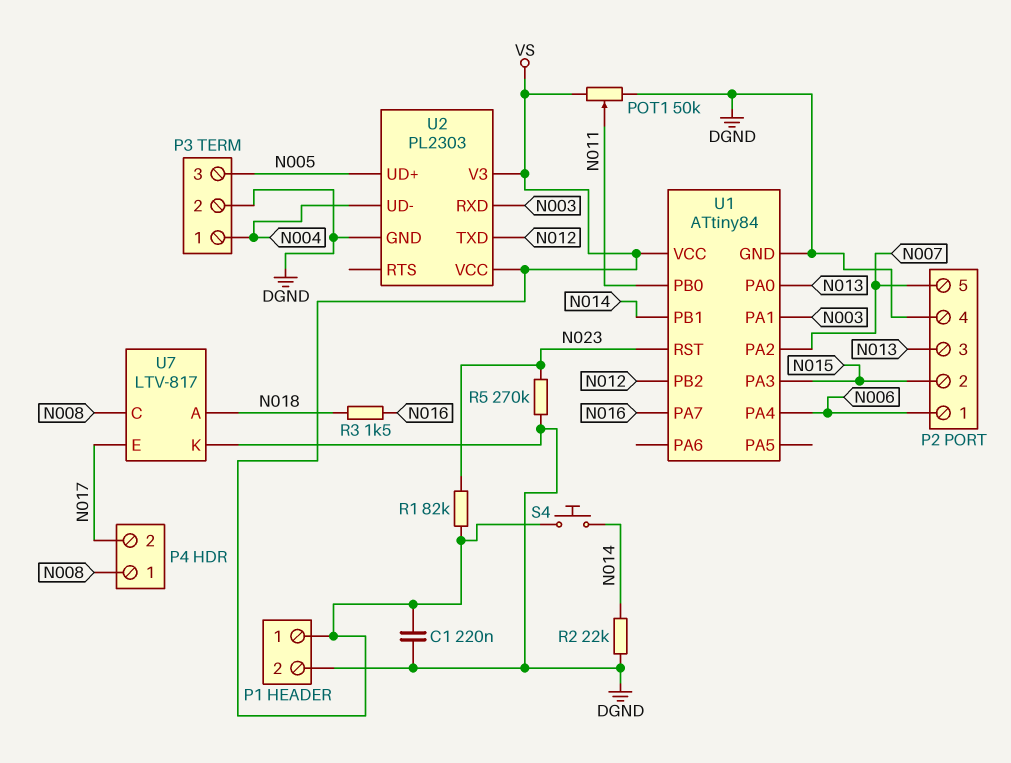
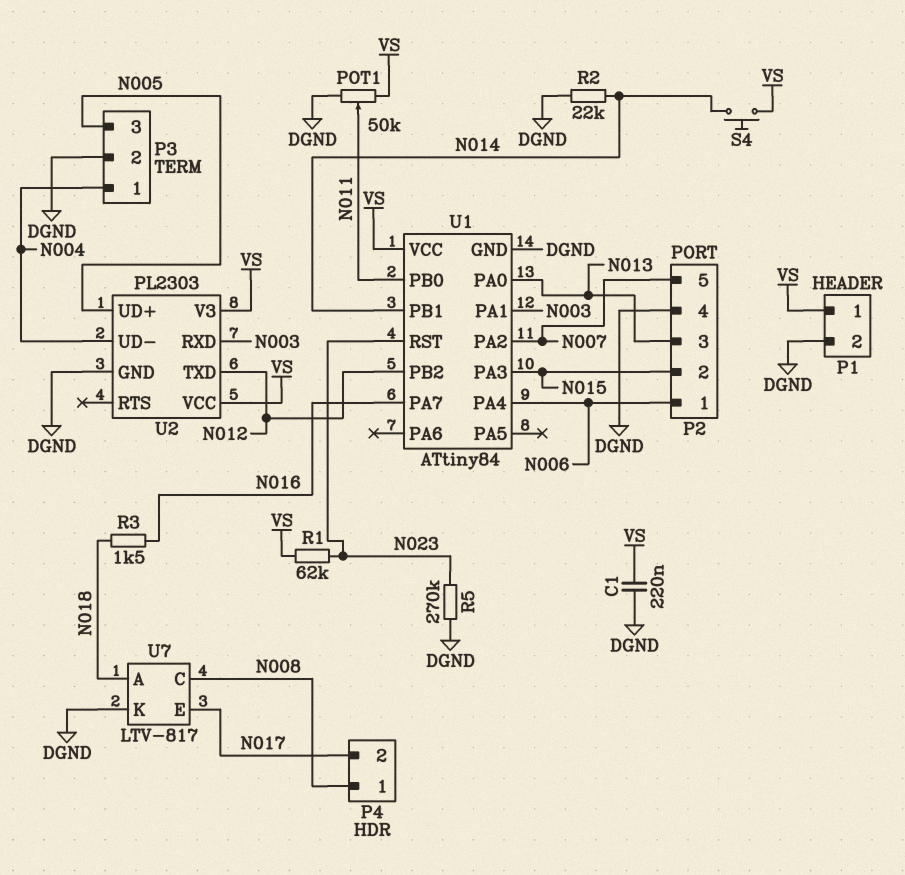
R1: 82k (N023, VS) -> 62k (N023, VS)

